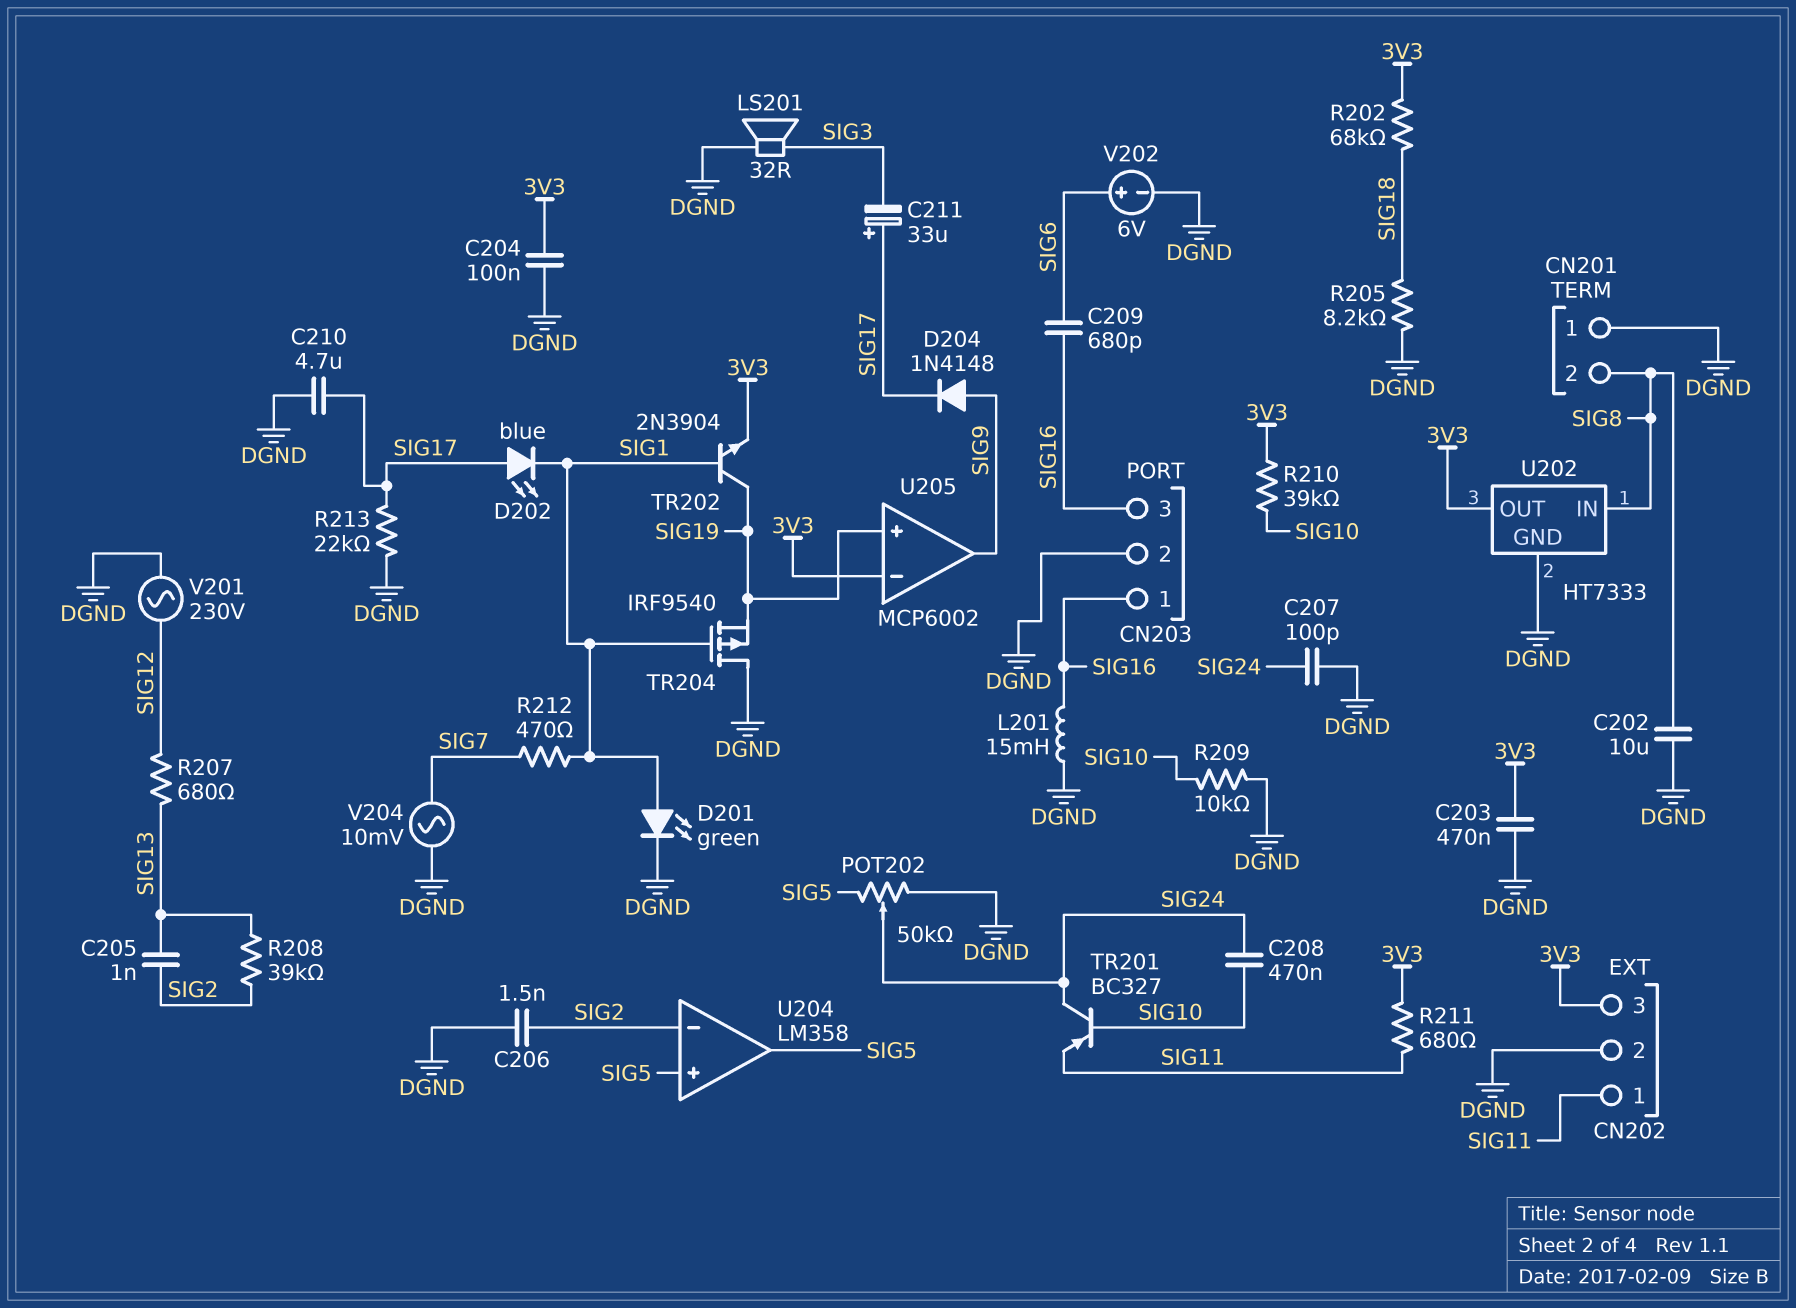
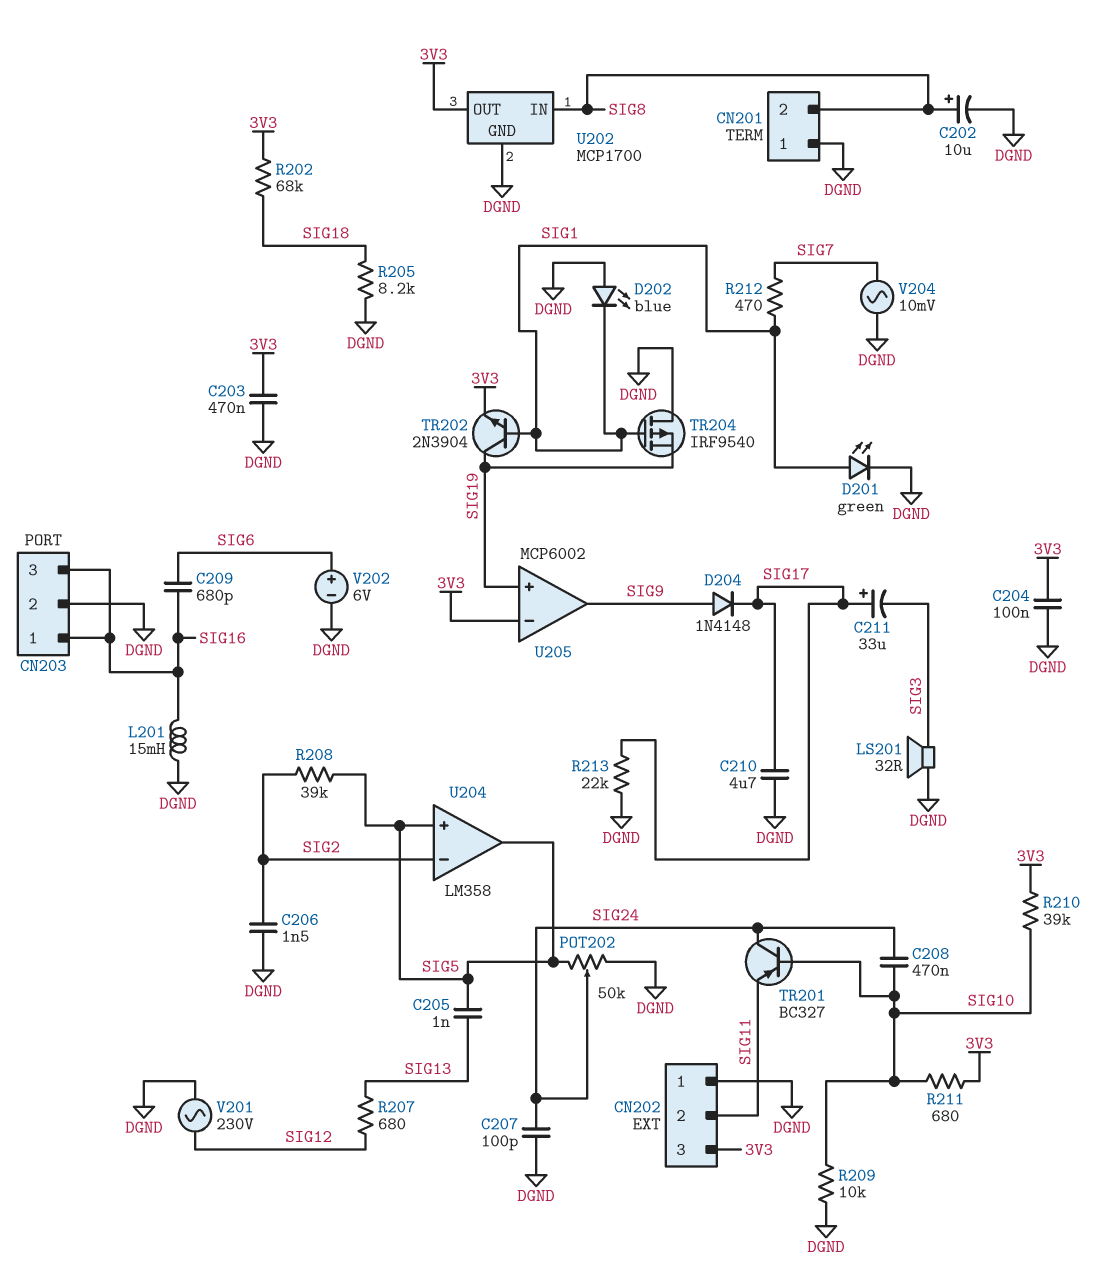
C202: 10uF (DGND, SIG8) -> 10uF (plus SIG8, minus DGND)
C205: 1nF (SIG2, SIG13) -> 1nF (SIG5, SIG13)
CN202 pin 1: SIG11 -> DGND
CN202 pin 2: DGND -> SIG11
D202: LED blue (A SIG17, K SIG1) -> LED blue (A DGND, K SIG1)
R208: 39k (SIG2, SIG13) -> 39k (SIG2, SIG5)
R211: 680 (3V3, SIG11) -> 680 (3V3, SIG10)
U202: HT7333 -> MCP1700

